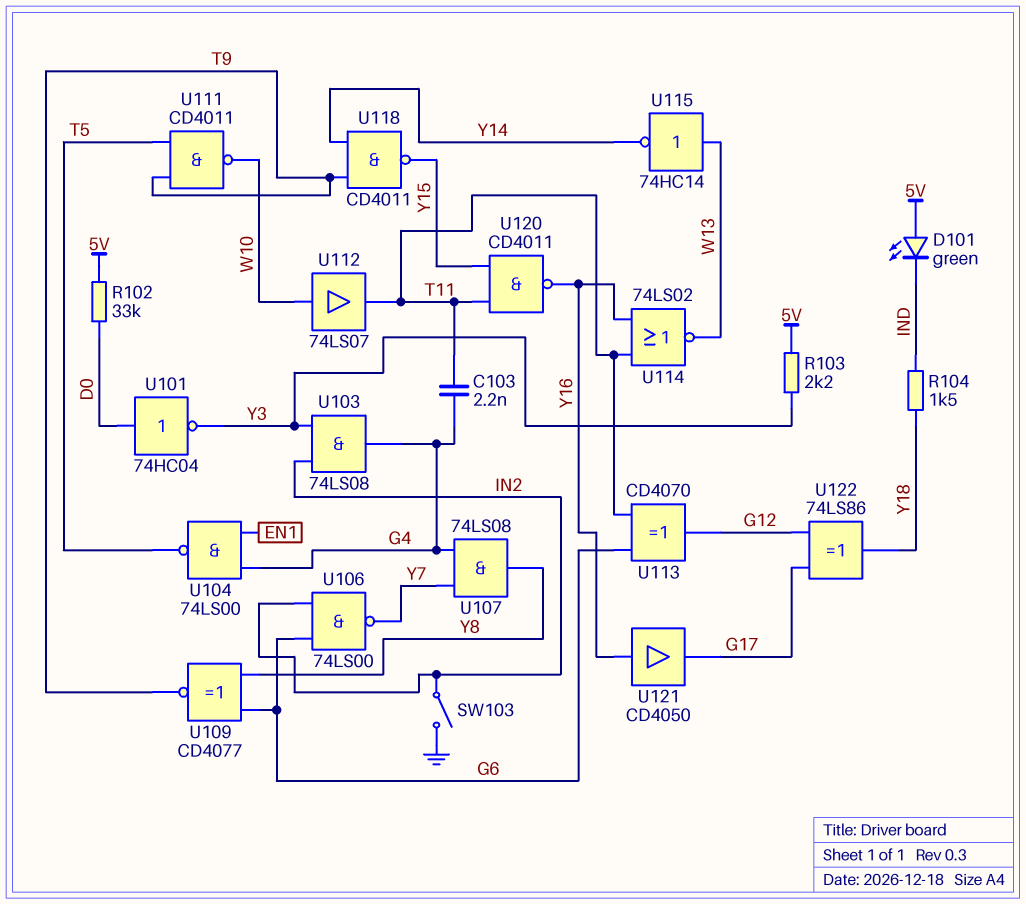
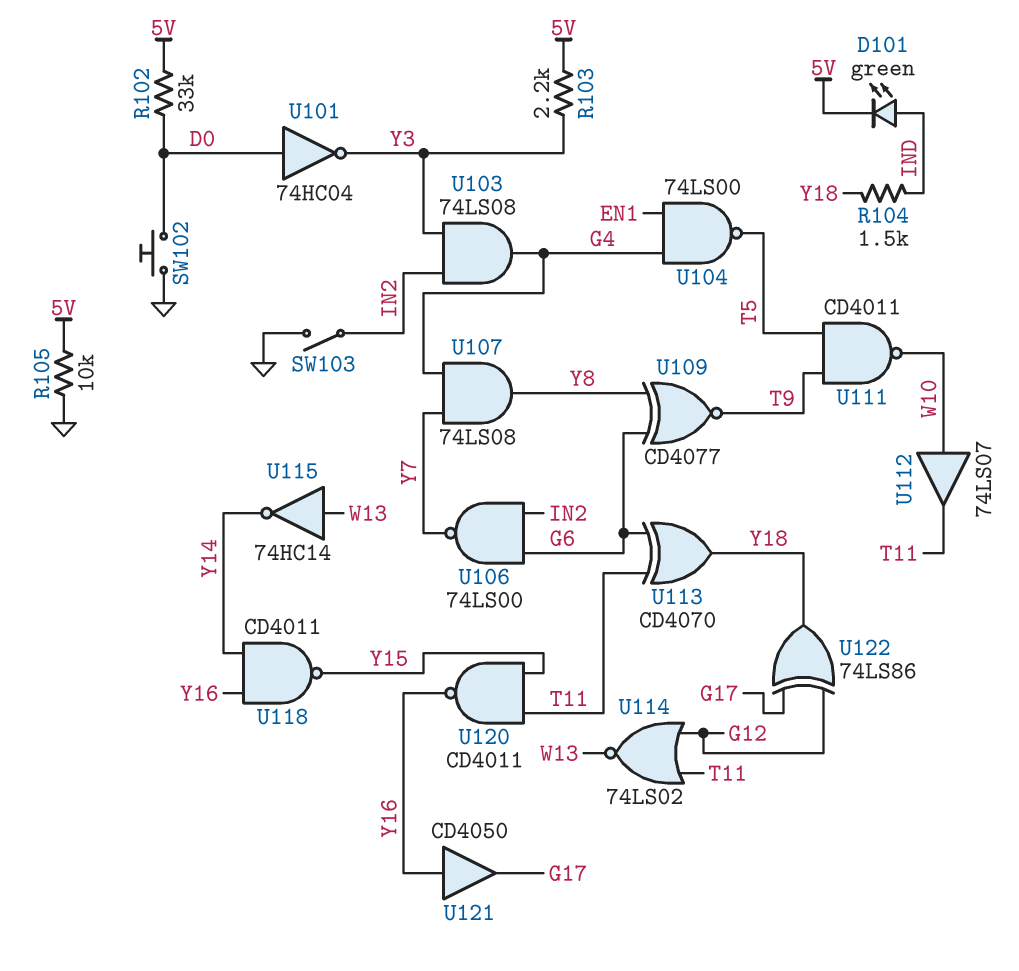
C103: 2.2nF (G4, T11) -> none
D101: LED green (A 5V, K IND) -> LED green (A IND, K 5V)
R105: none -> 10k (5V, GND)
SW102: none -> button (D0, GND)
U113: XOR CD4070 (in G6, in T11, out G12) -> XOR CD4070 (in G6, in T11, out Y18)
U114: NOR 74LS02 (in T11, in Y16, out W13) -> NOR 74LS02 (in G12, in T11, out W13)
U118: NAND CD4011 (in T9, in Y14, out Y15) -> NAND CD4011 (in Y14, in Y16, out Y15)

